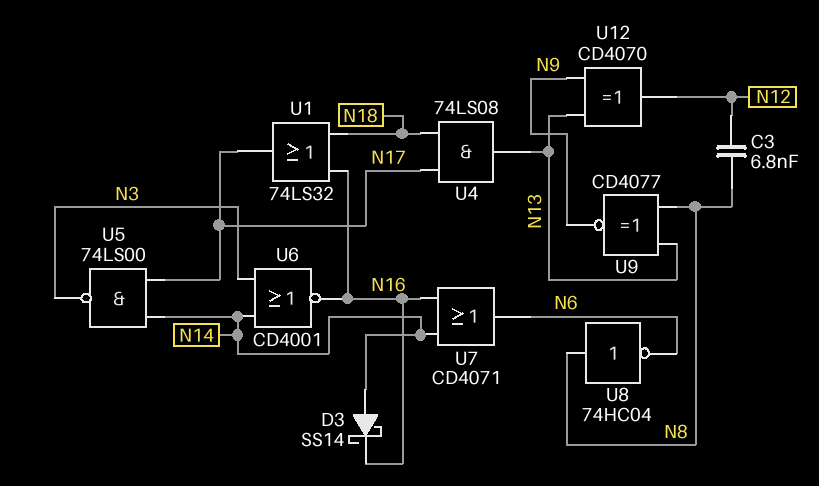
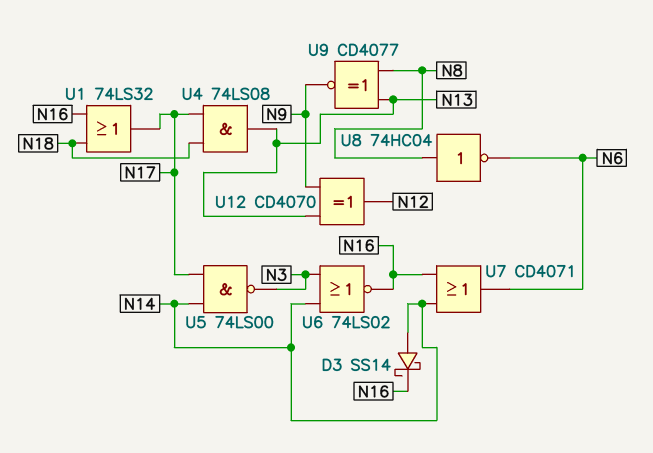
C3: 6.8nF (N8, N12) -> none
U6: NOR CD4001 (in N3, in N14, out N16) -> NOR 74LS02 (in N3, in N14, out N16)

